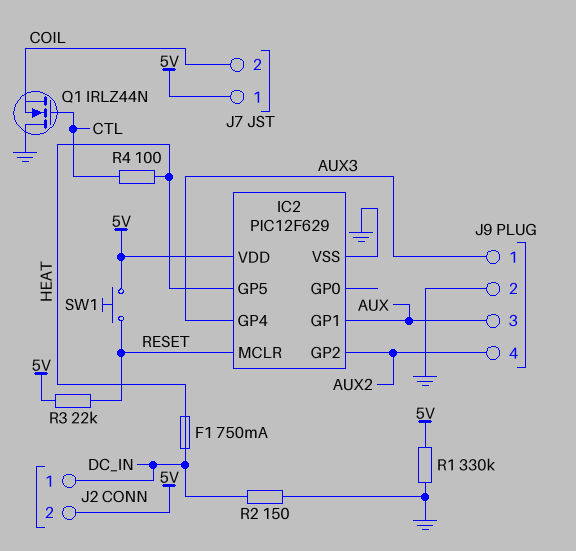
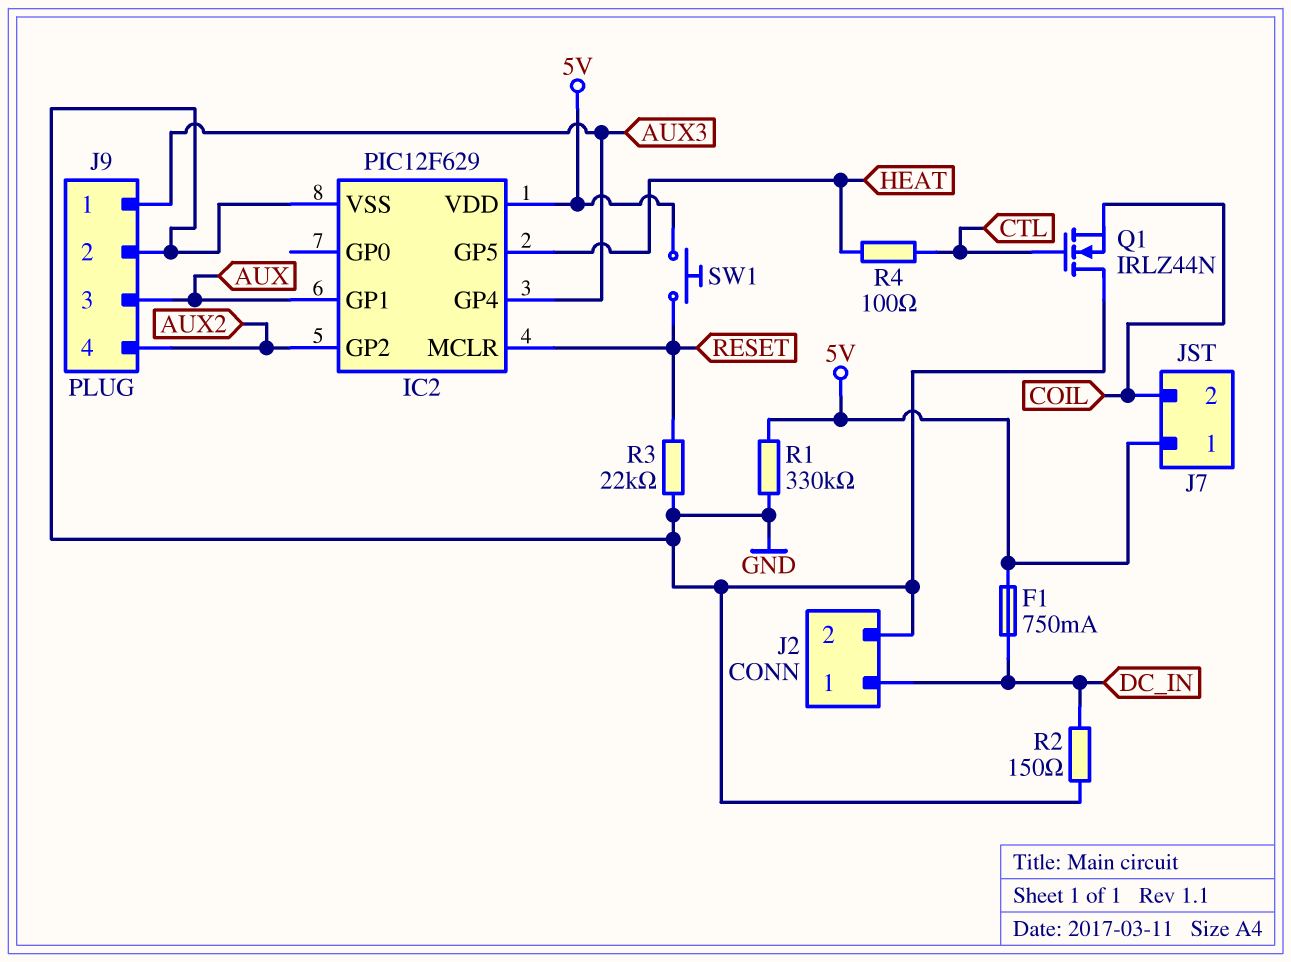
F1: 750mA (DC_IN, HEAT) -> 750mA (5V, DC_IN)
J2 pin 2: 5V -> GND
R3: 22k (5V, RESET) -> 22k (GND, RESET)

